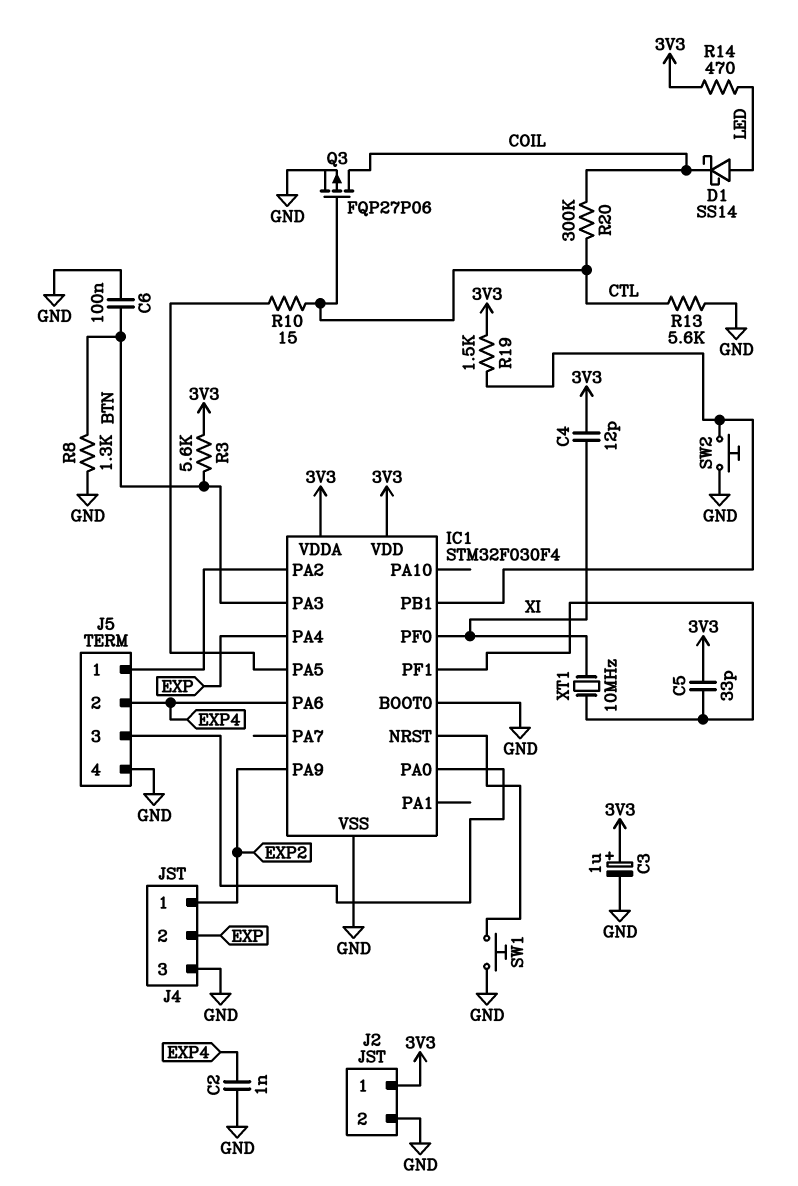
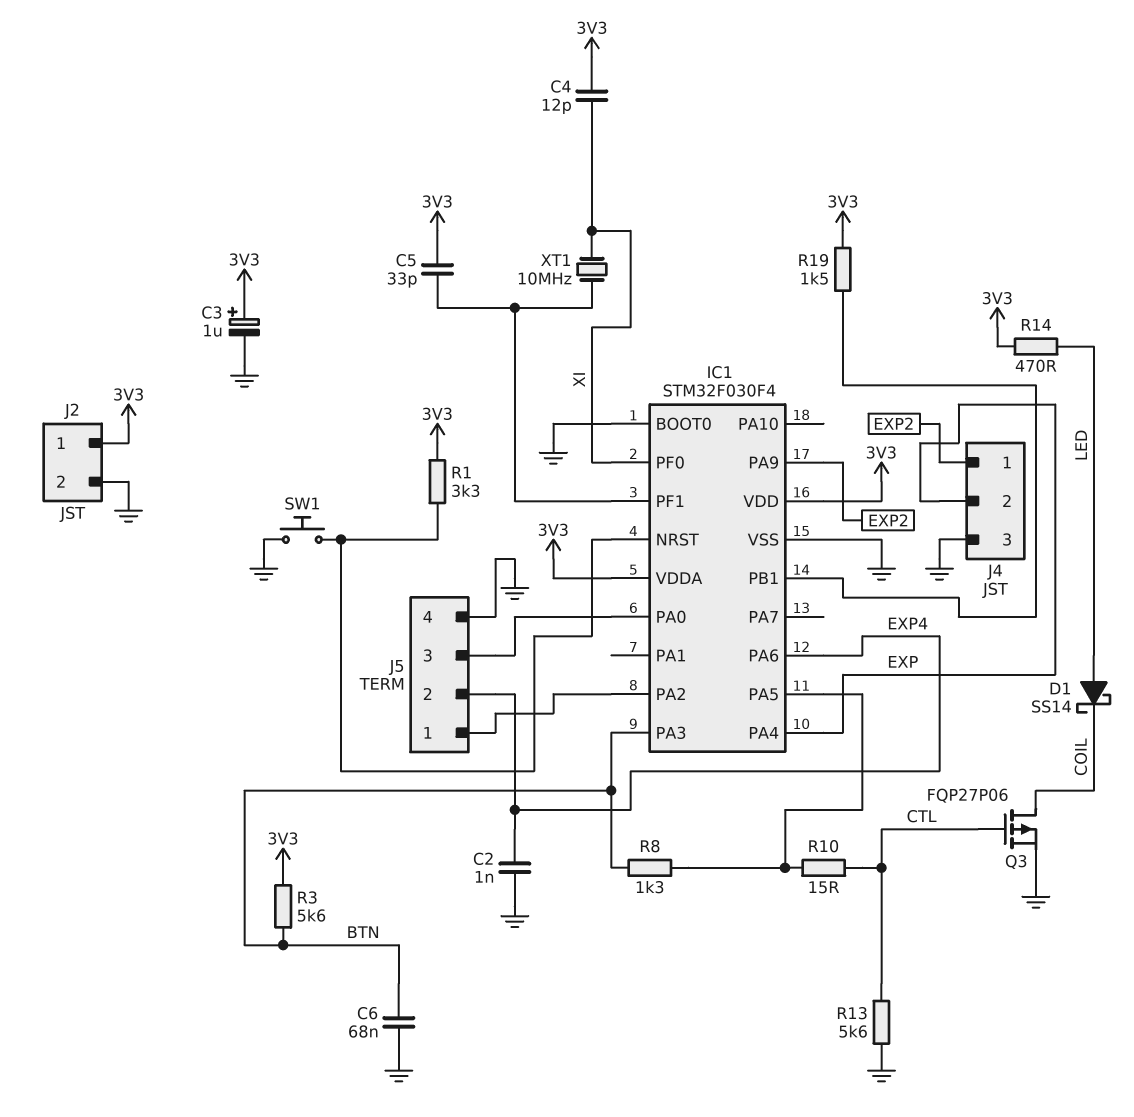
C6: 100nF (BTN, GND) -> 68nF (BTN, GND)
R1: none -> 3.3k (3V3, IC1/NRST)
R8: 1.3k (BTN, GND) -> 1.3k (BTN, IC1/PA5)
R20: 300k (COIL, CTL) -> none
SW2: button (GND, IC1/PB1) -> none

